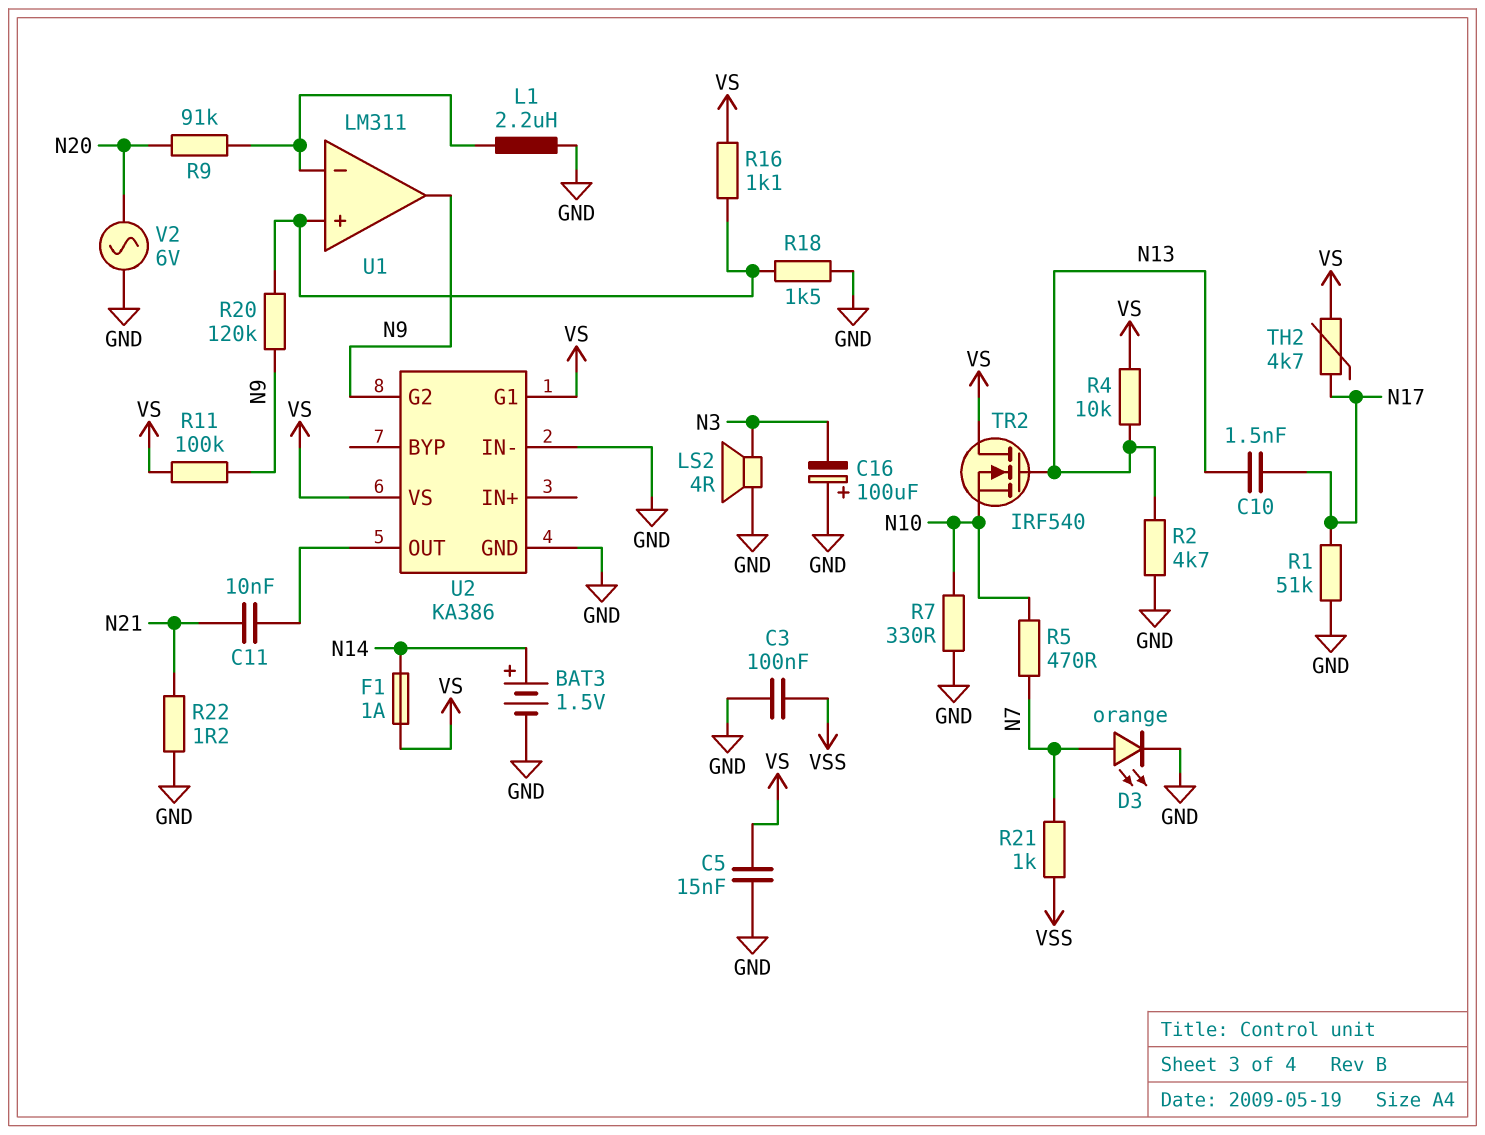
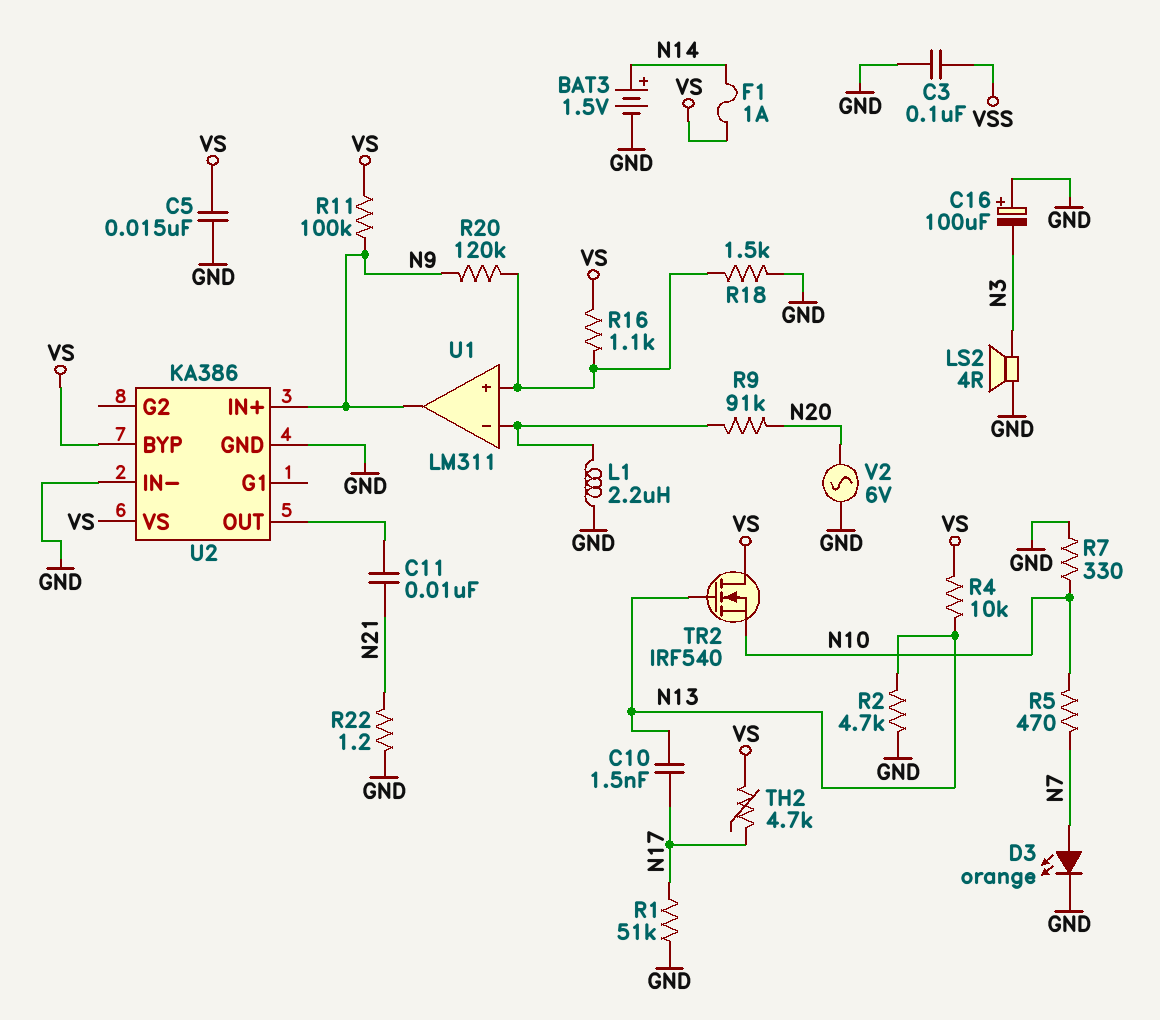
R21: 1k (N7, VSS) -> none
U2 pin BYP: none -> VS
U2 pin G1: VS -> none
U2 pin G2: N9 -> none
U2 pin IN+: none -> N9

